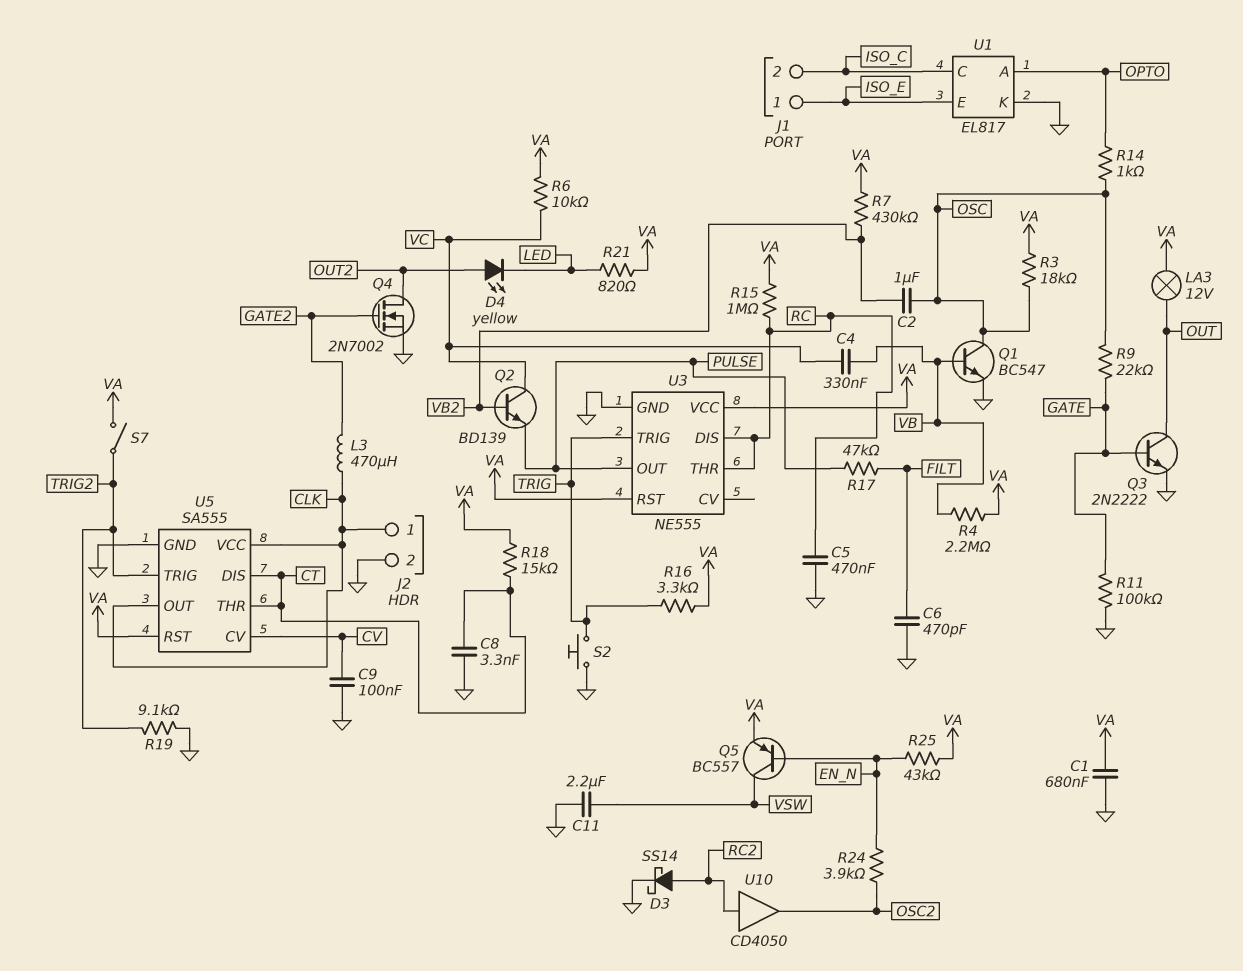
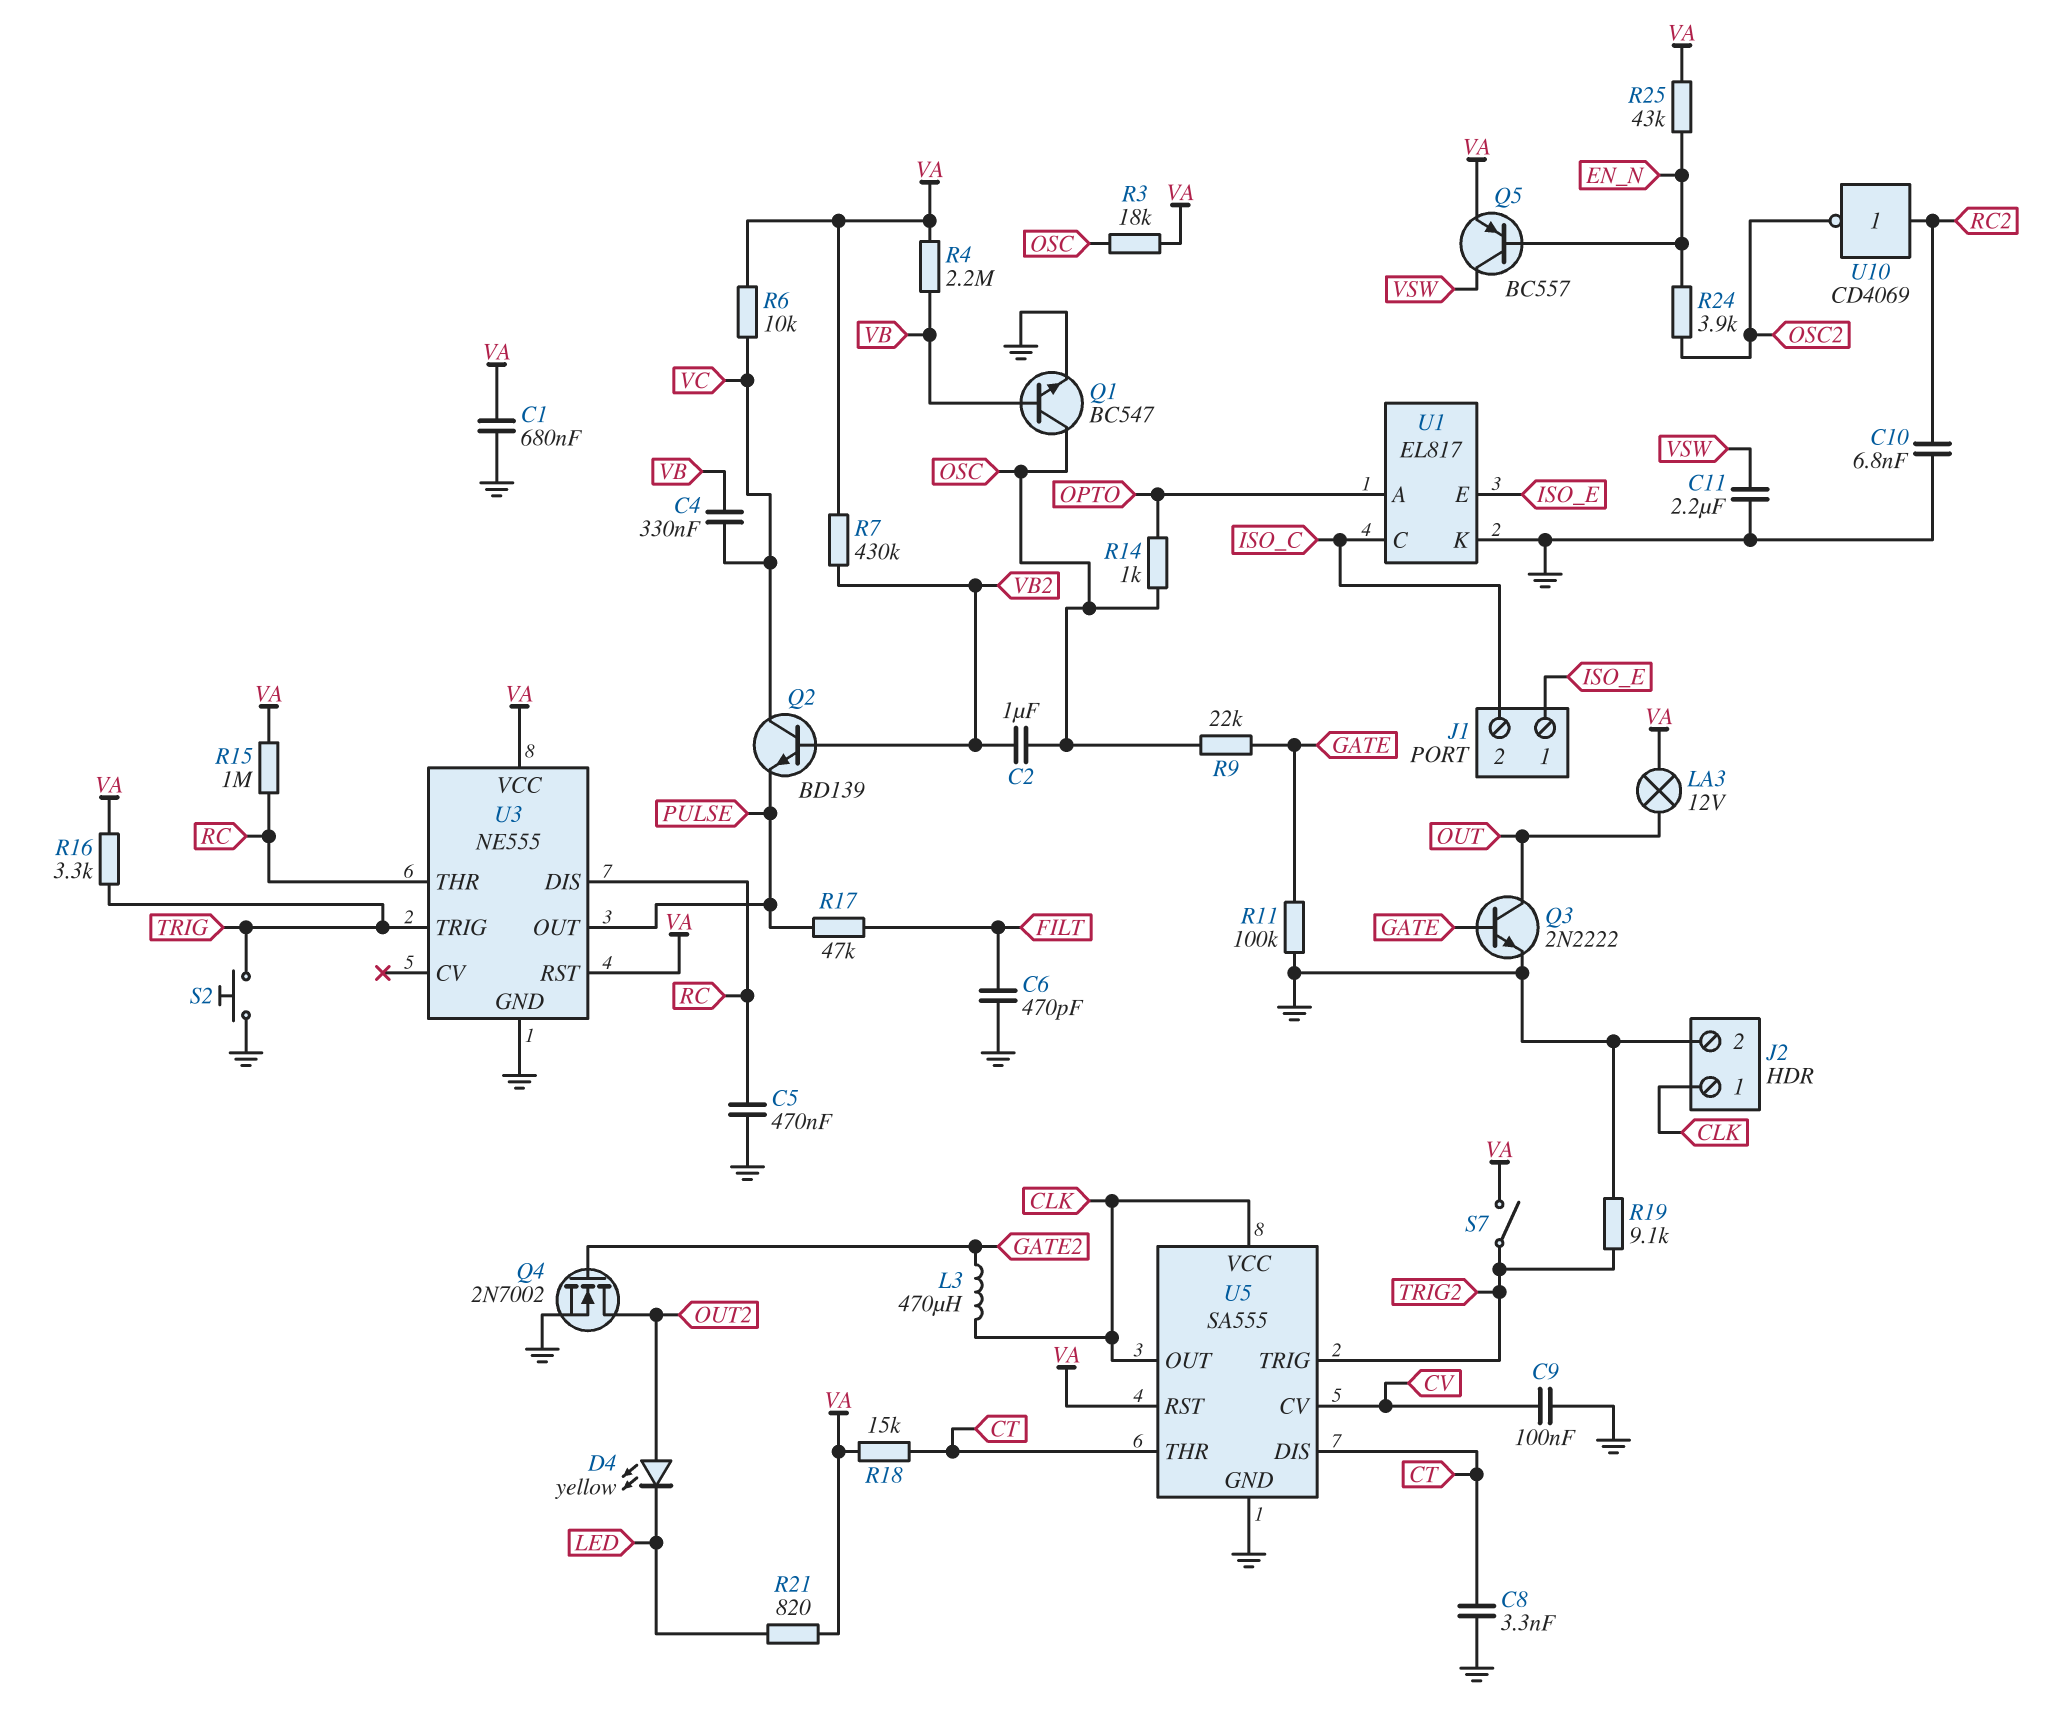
C10: none -> 6.8nF (GND, RC2)
D3: schottky SS14 (A RC2, K GND) -> none
U10: buffer CD4050 (in RC2, out OSC2) -> NOT CD4069 (in RC2, out OSC2)

